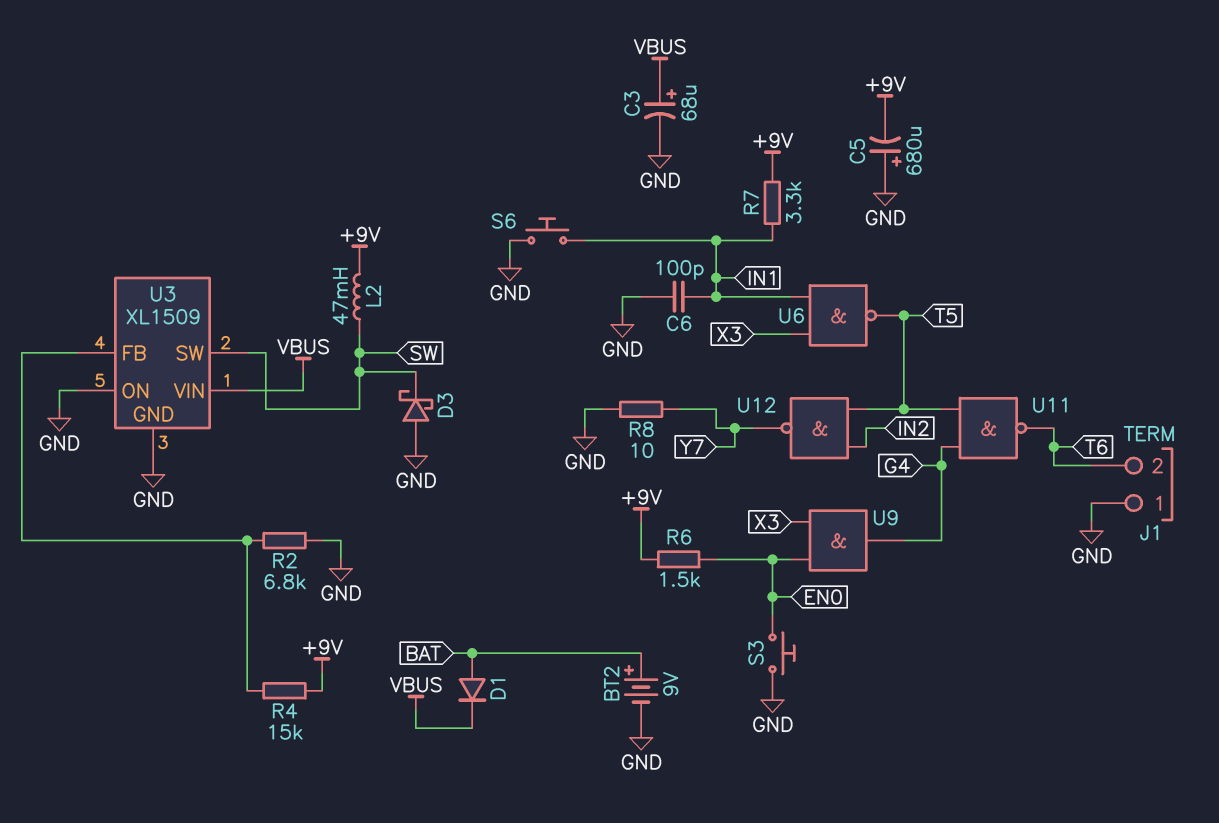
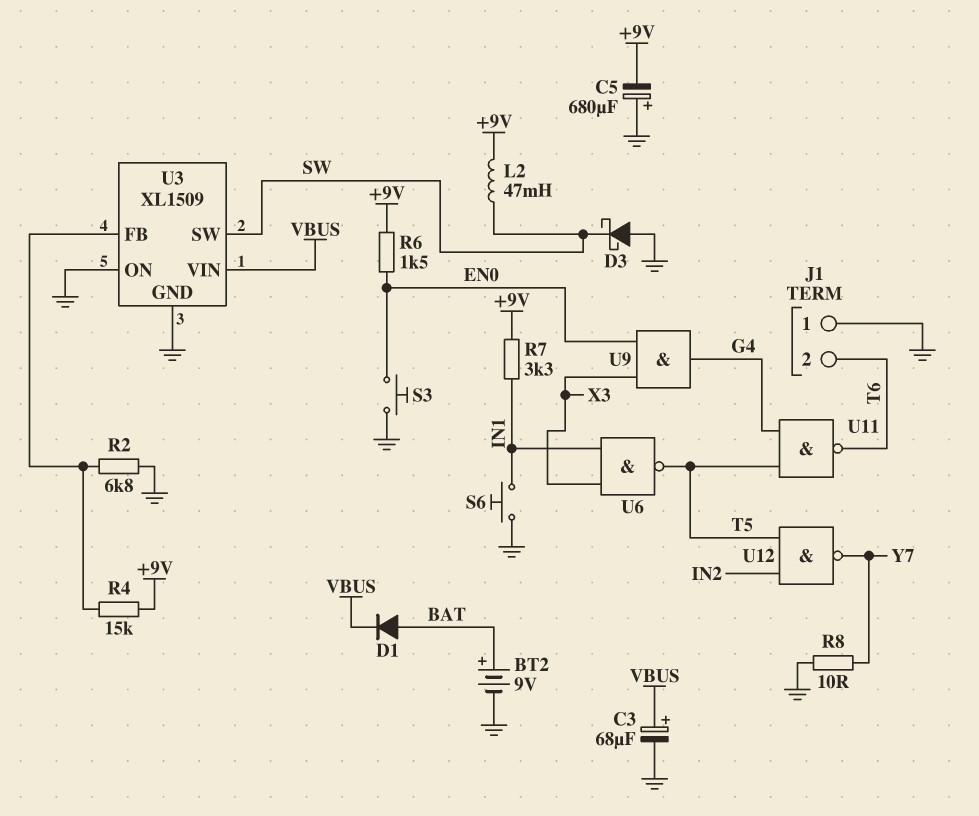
C6: 100pF (GND, IN1) -> none

